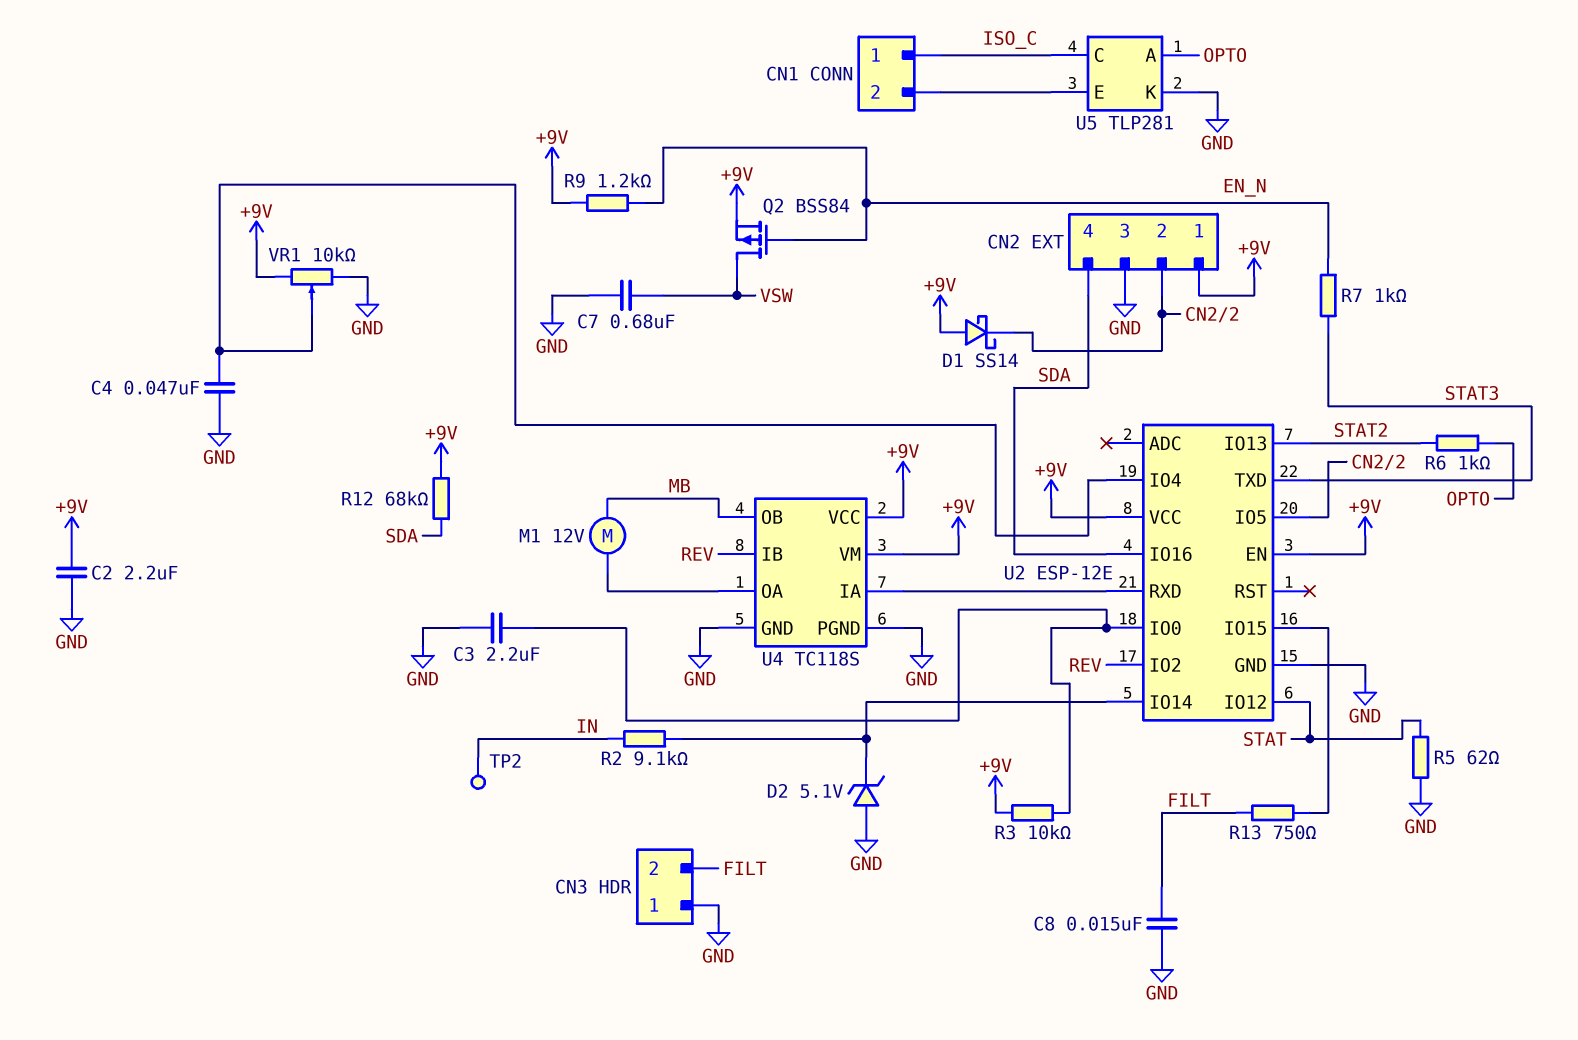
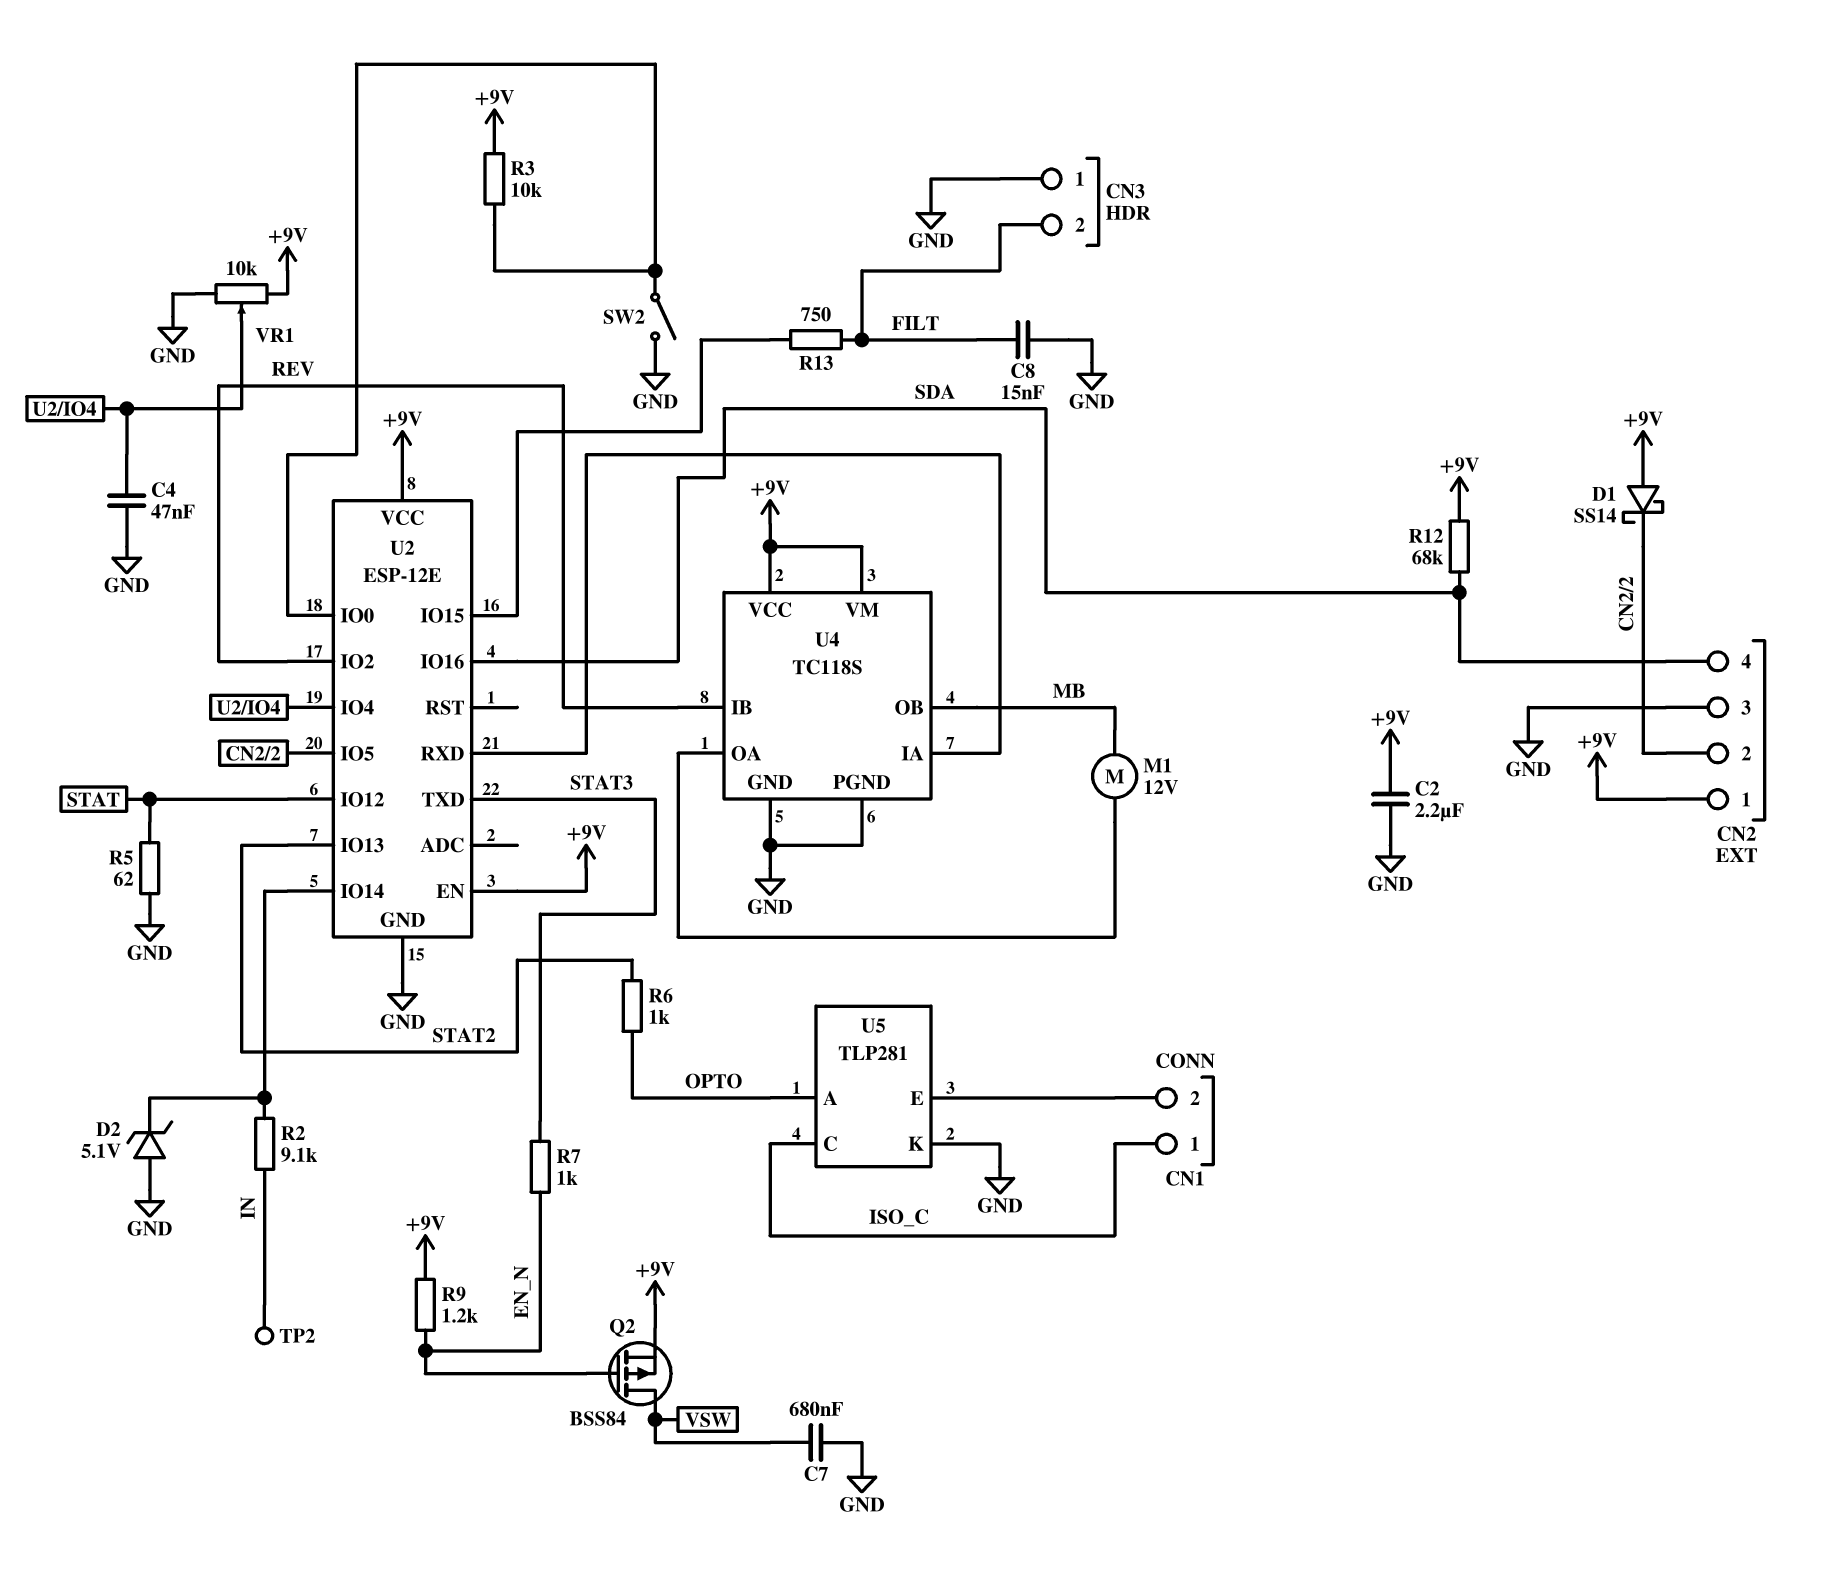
C3: 2.2uF (GND, U2/IO0) -> none
SW2: none -> switch (GND, U2/IO0)

